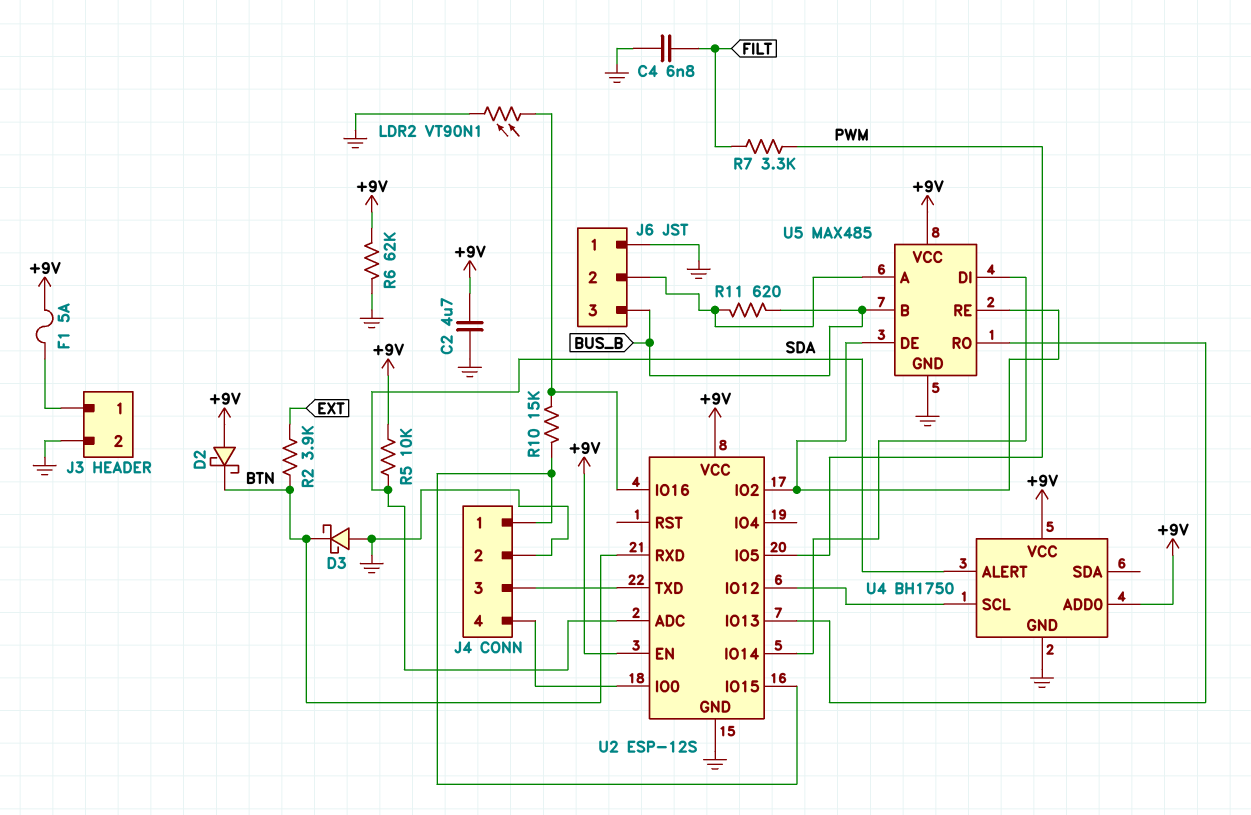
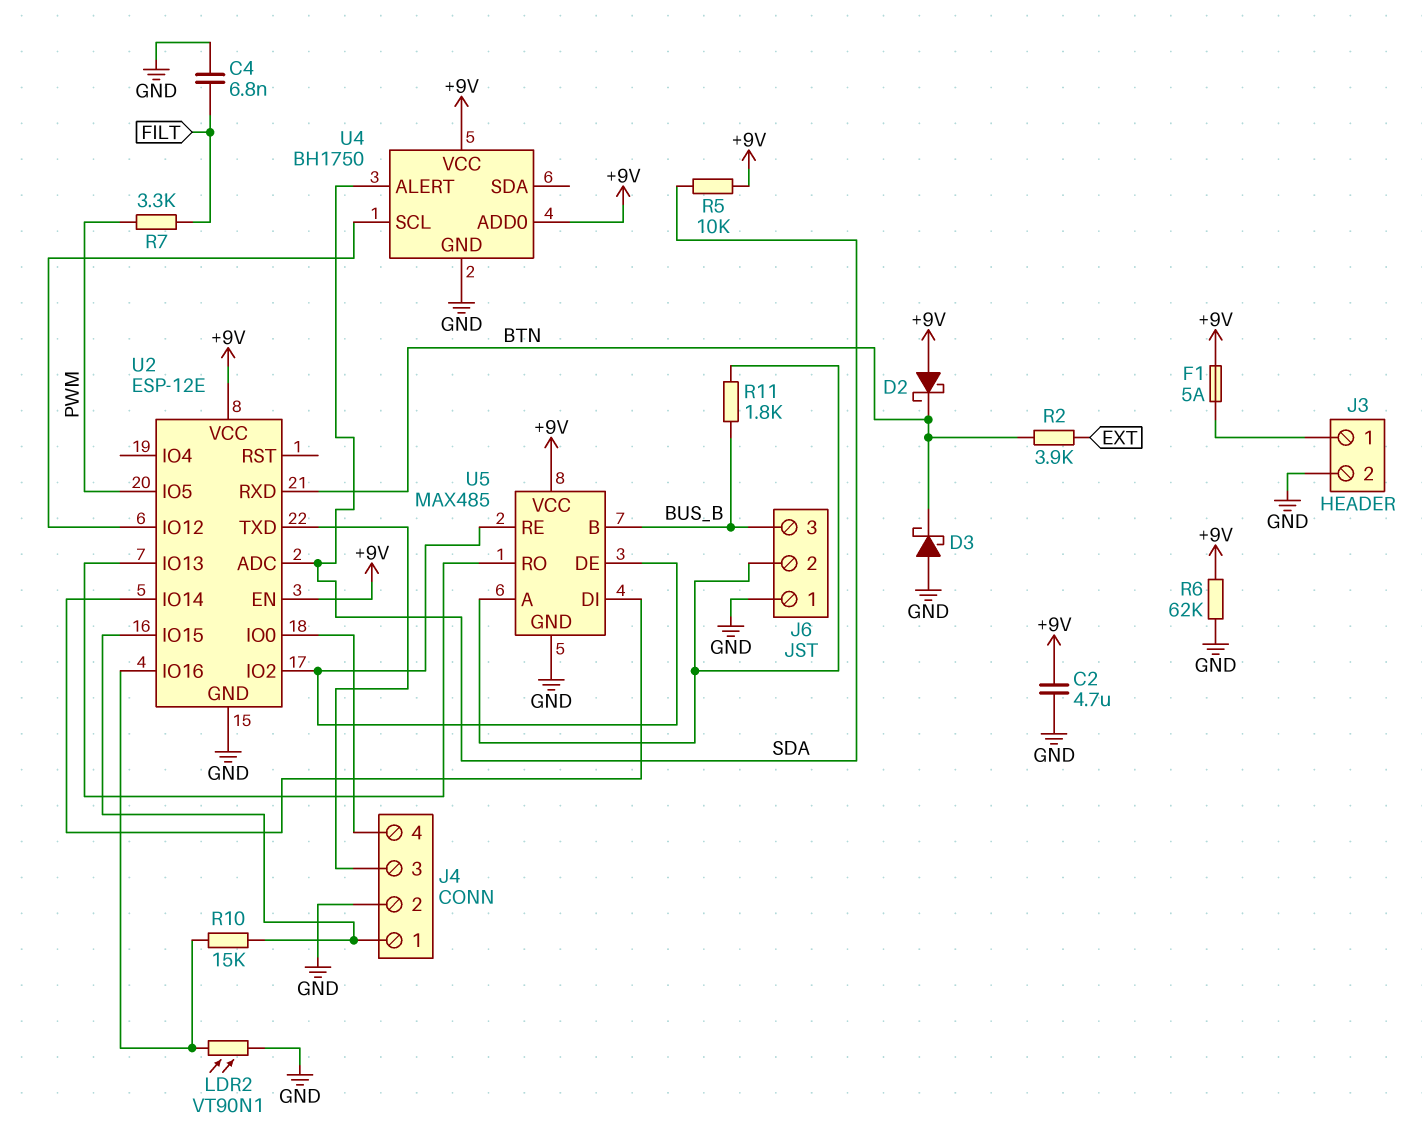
R11: 620 (BUS_B, J6/2) -> 1.8k (BUS_B, J6/2)
U2: ESP-12S -> ESP-12E

